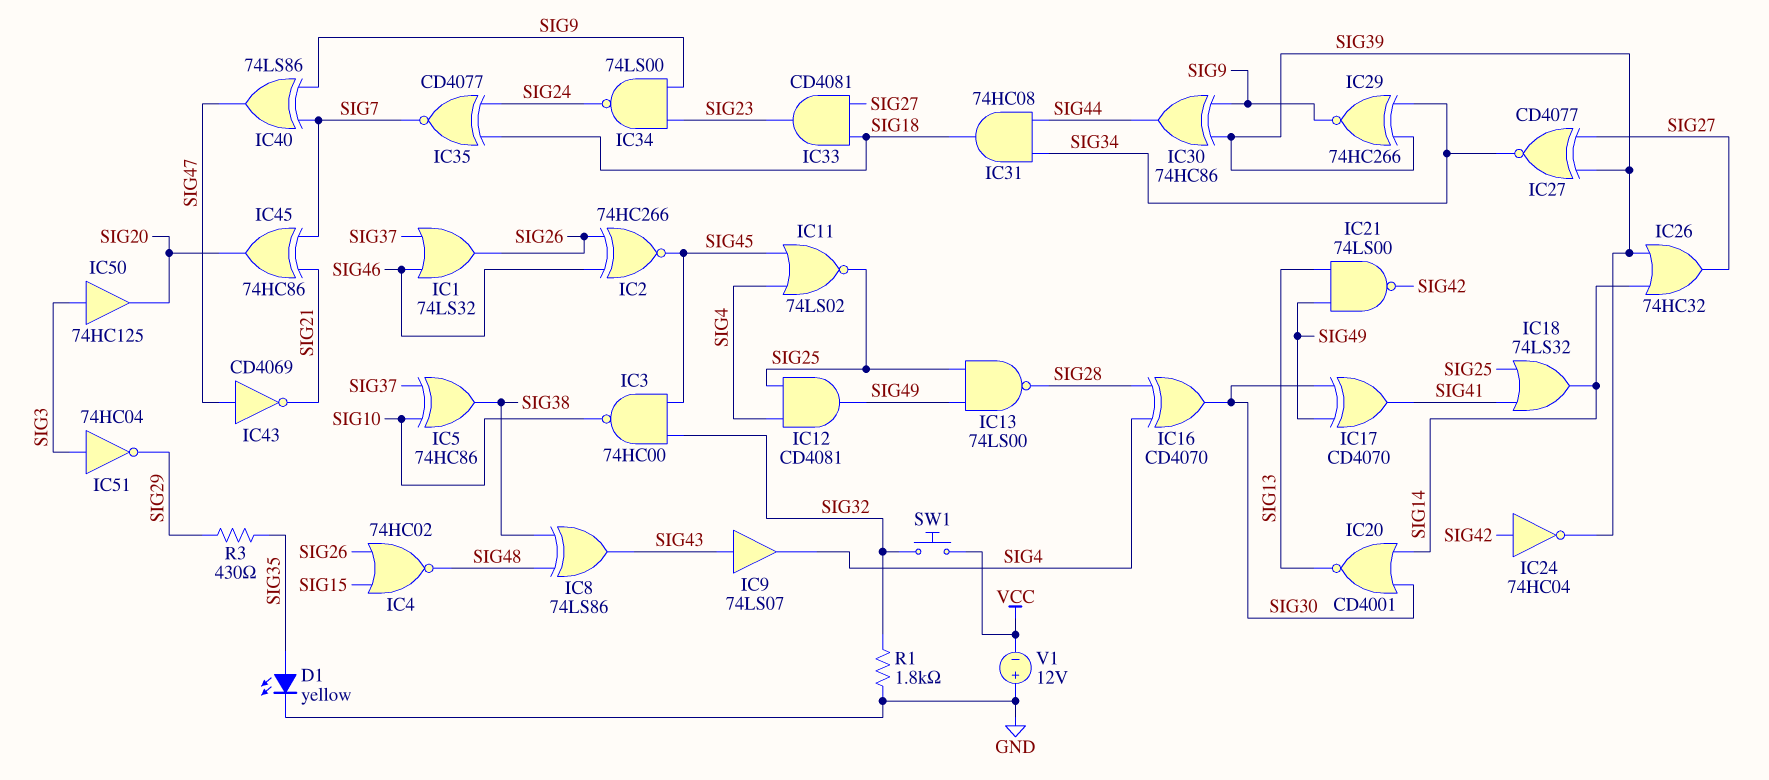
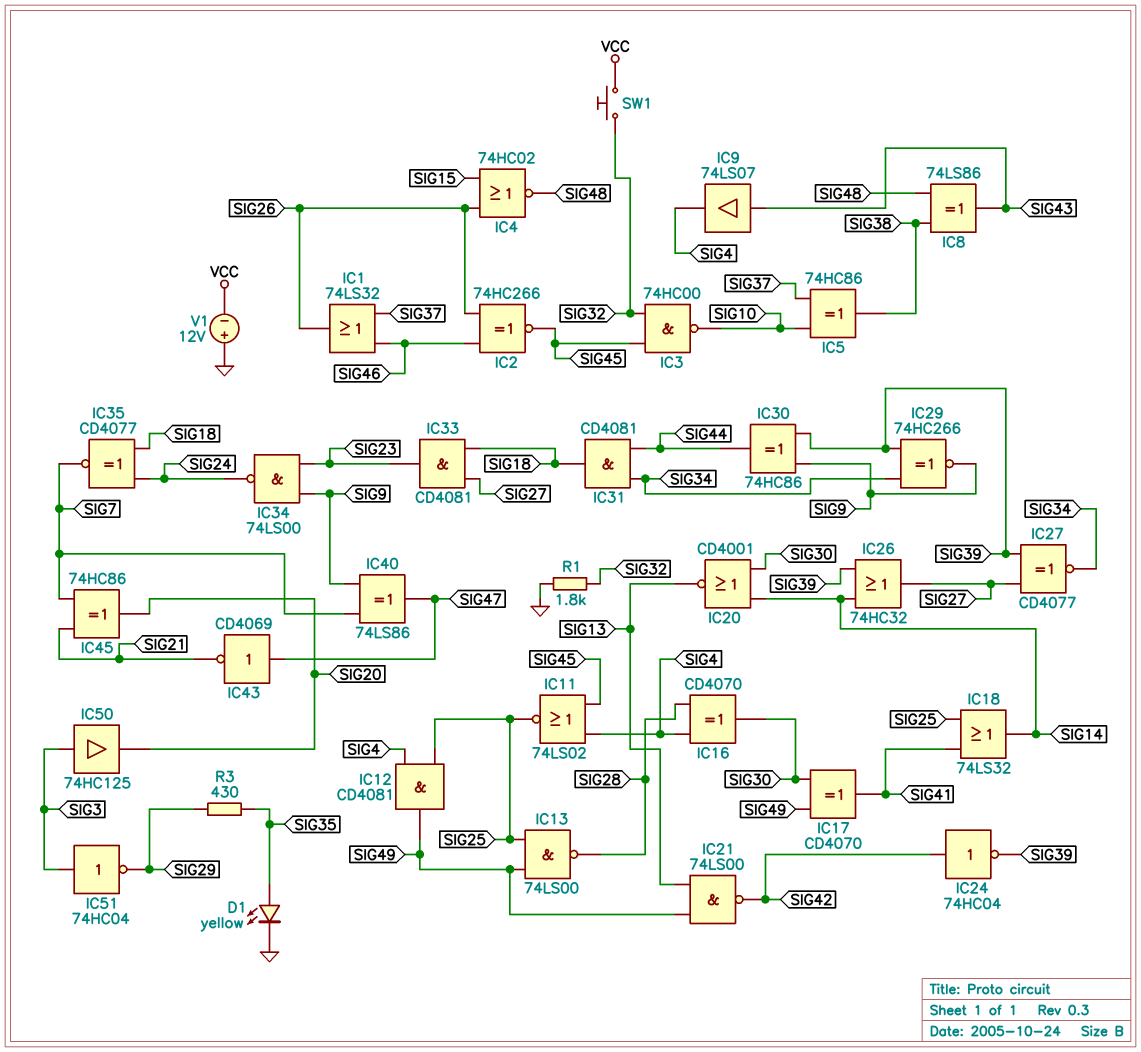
IC31: AND 74HC08 (in SIG34, in SIG44, out SIG18) -> AND CD4081 (in SIG34, in SIG44, out SIG18)

